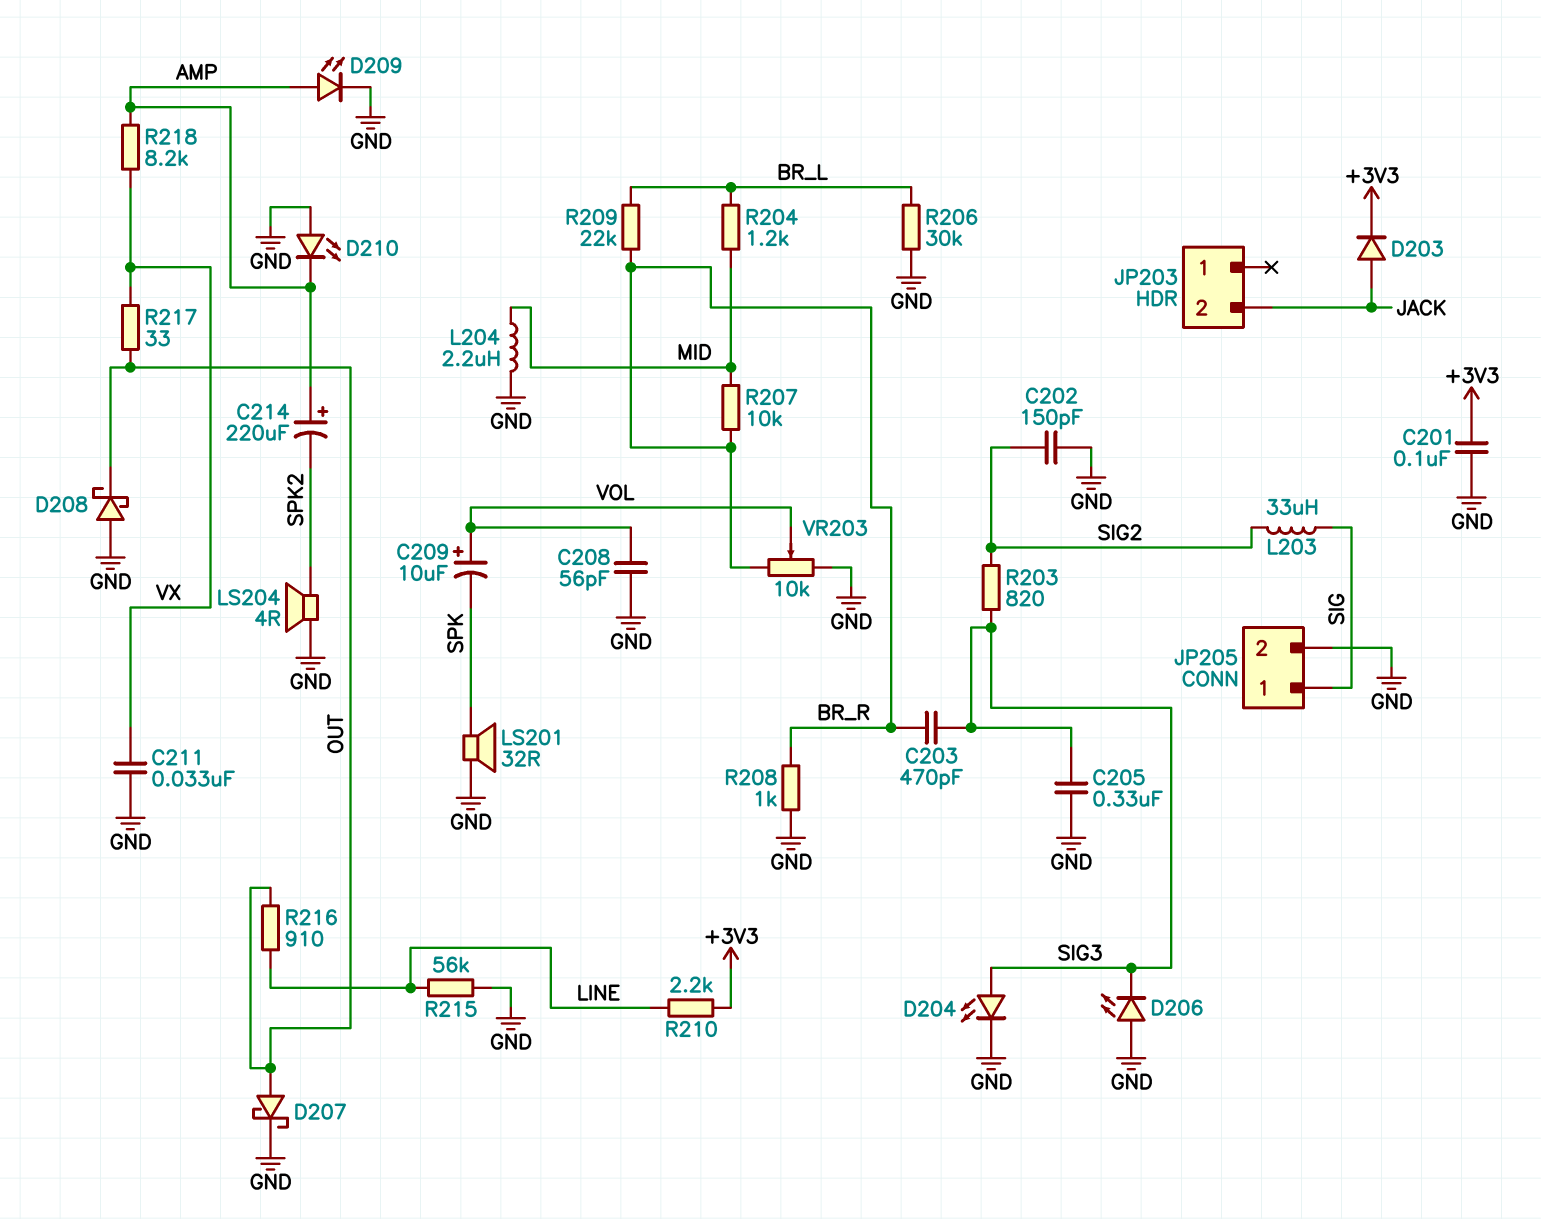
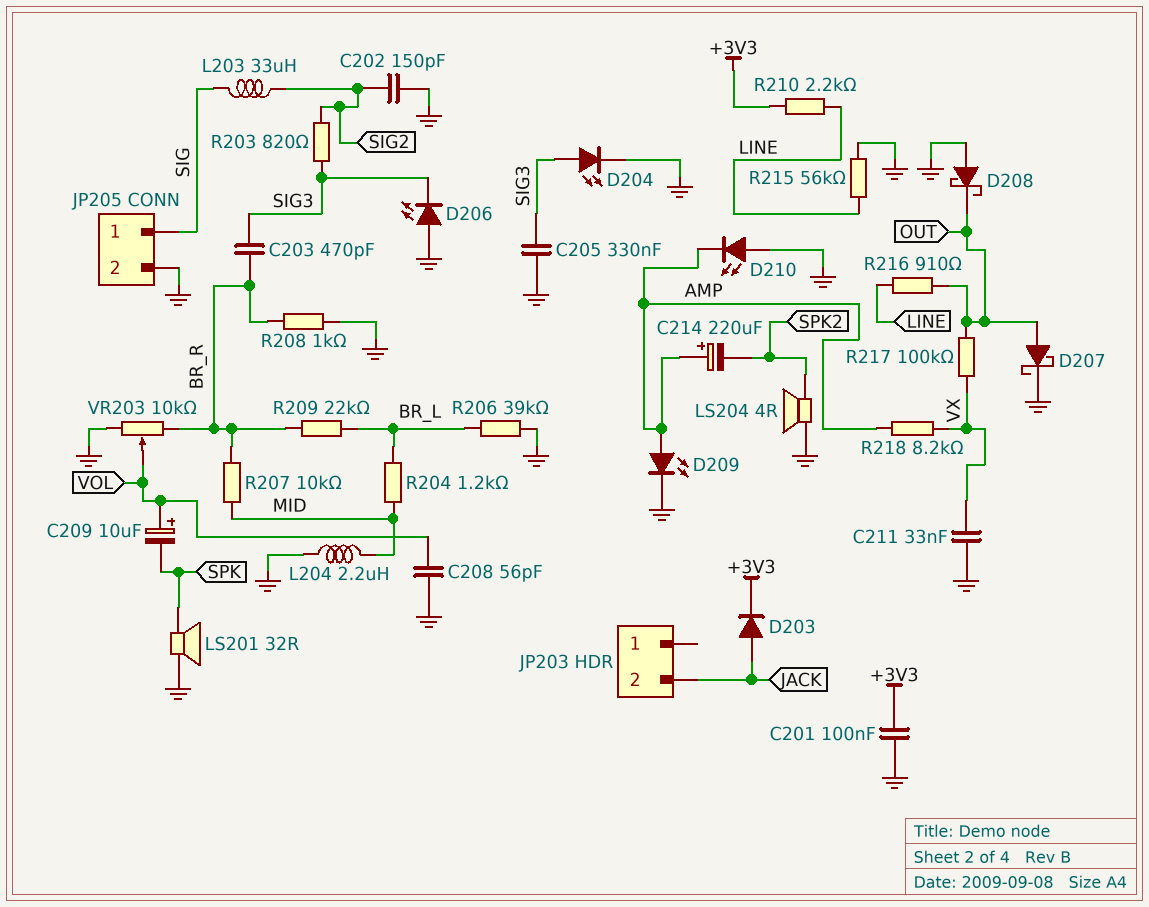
R206: 30k (BR_L, GND) -> 39k (BR_L, GND)
R217: 33 (OUT, VX) -> 100k (OUT, VX)

